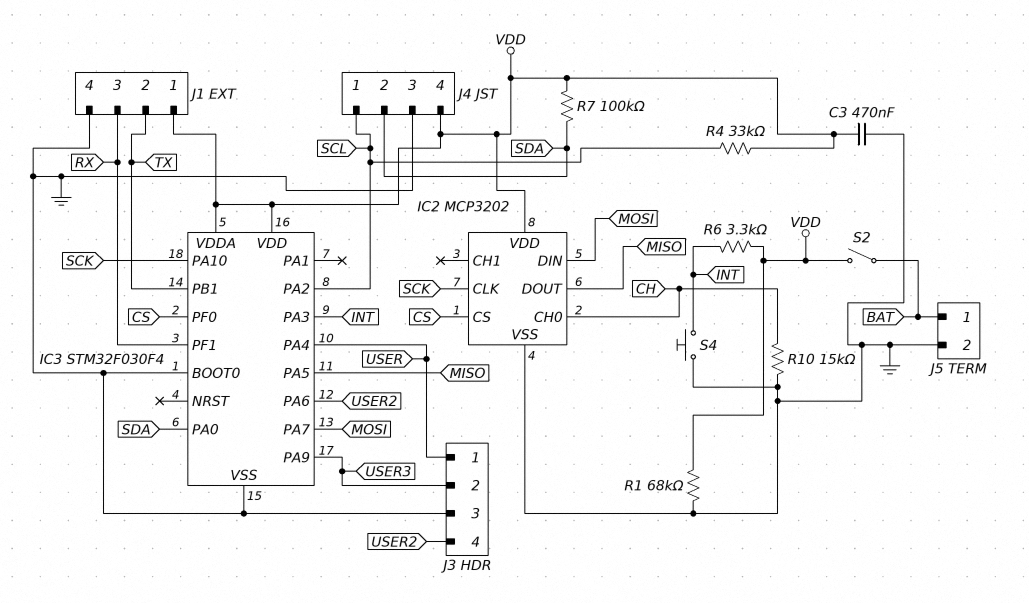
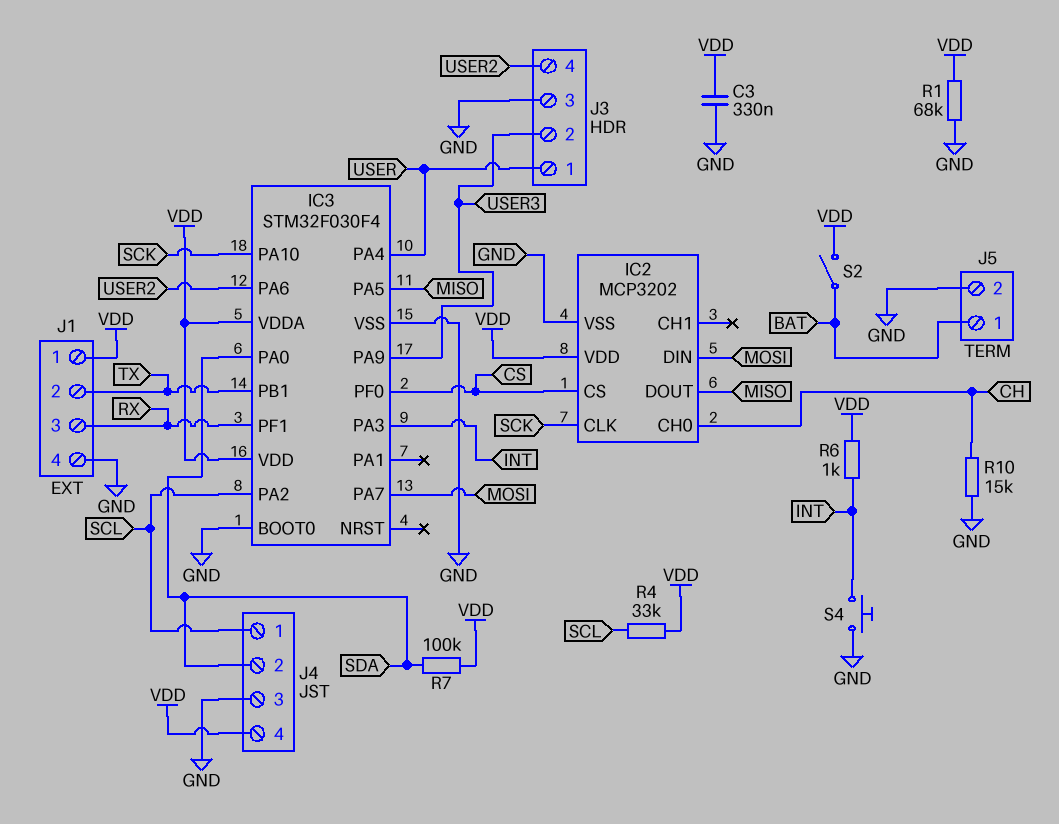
C3: 470nF (GND, VDD) -> 330nF (GND, VDD)
R6: 3.3k (INT, VDD) -> 1k (INT, VDD)

